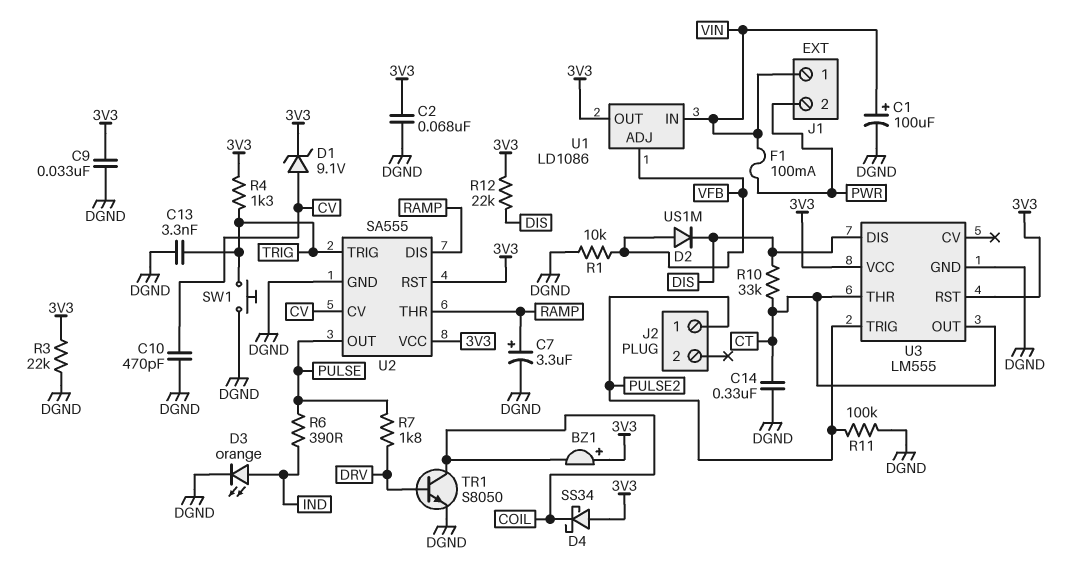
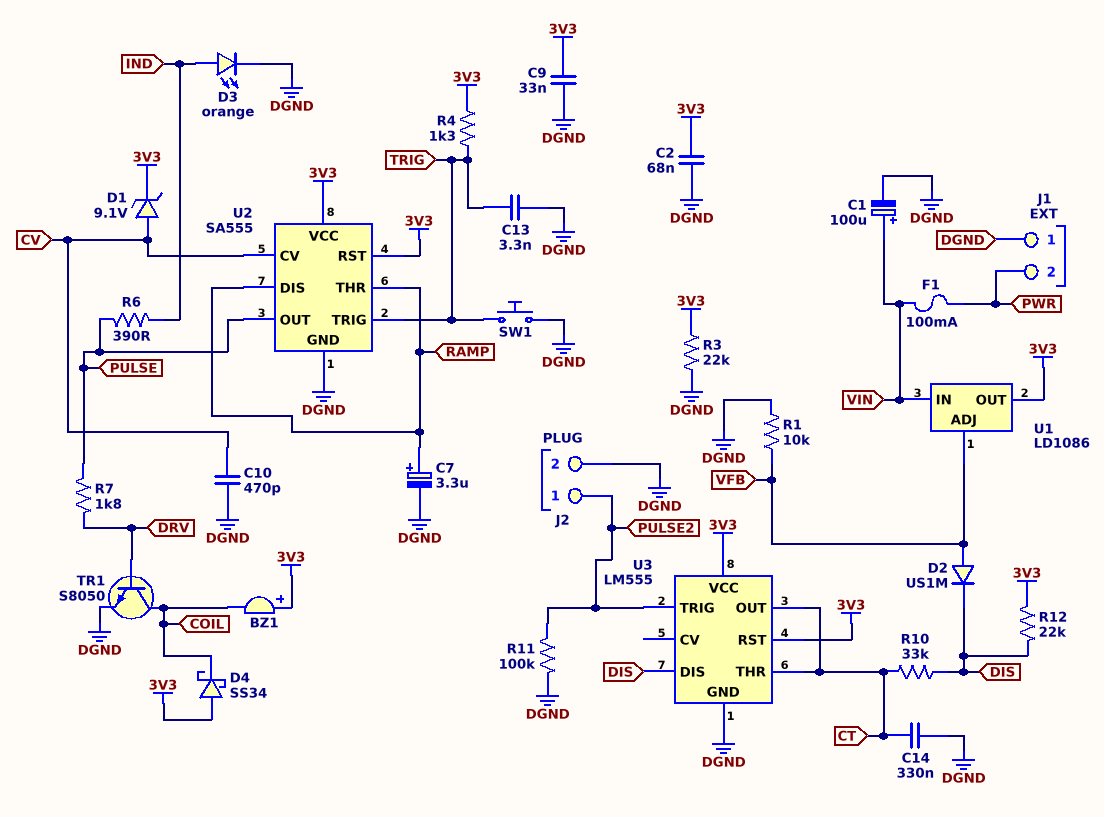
J1 pin 1: VIN -> DGND
J2 pin 2: none -> DGND

